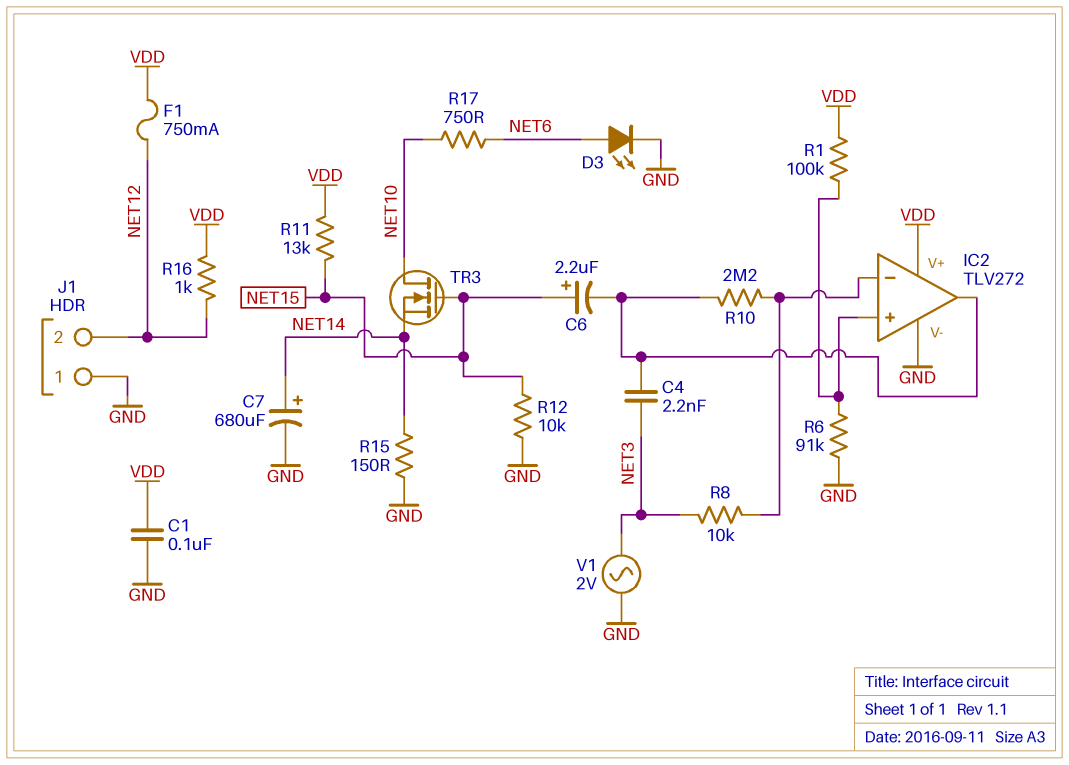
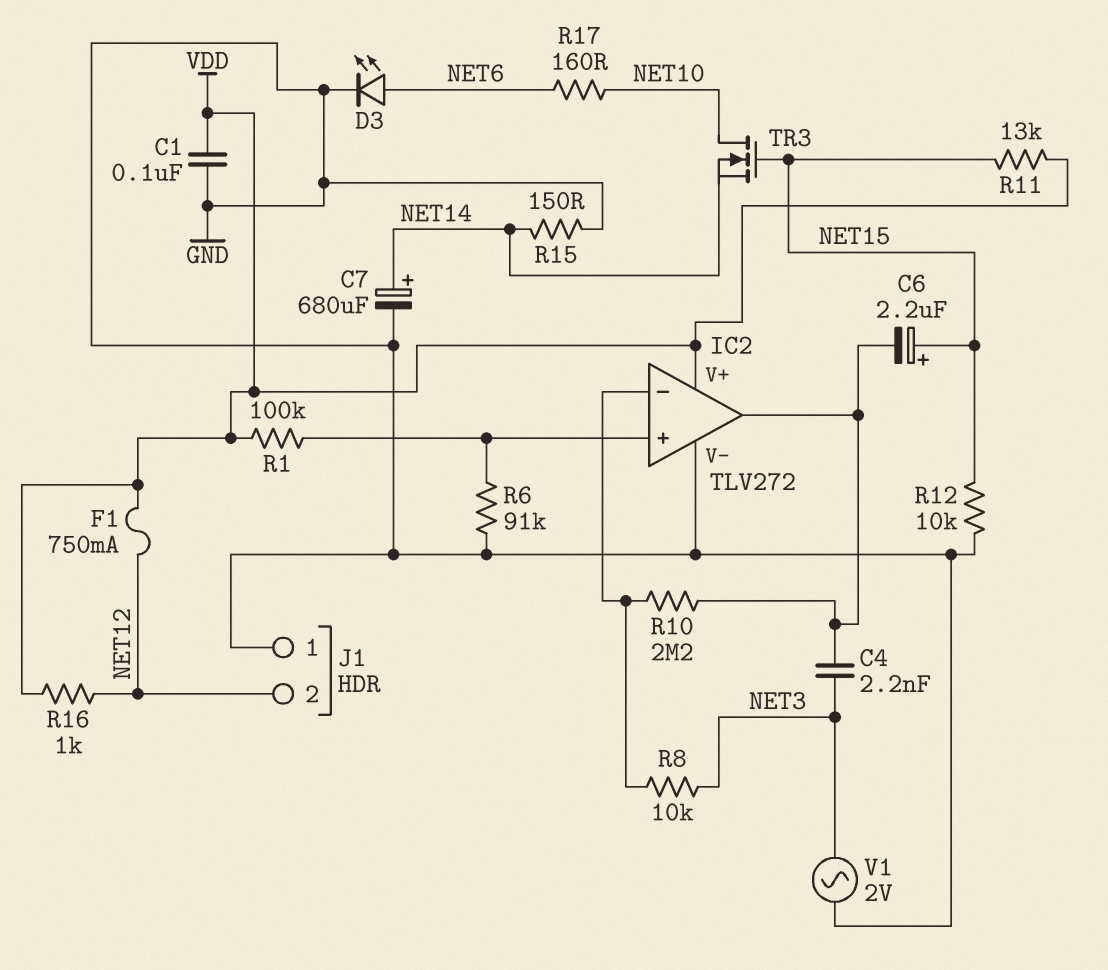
R17: 750 (NET6, NET10) -> 160 (NET6, NET10)

